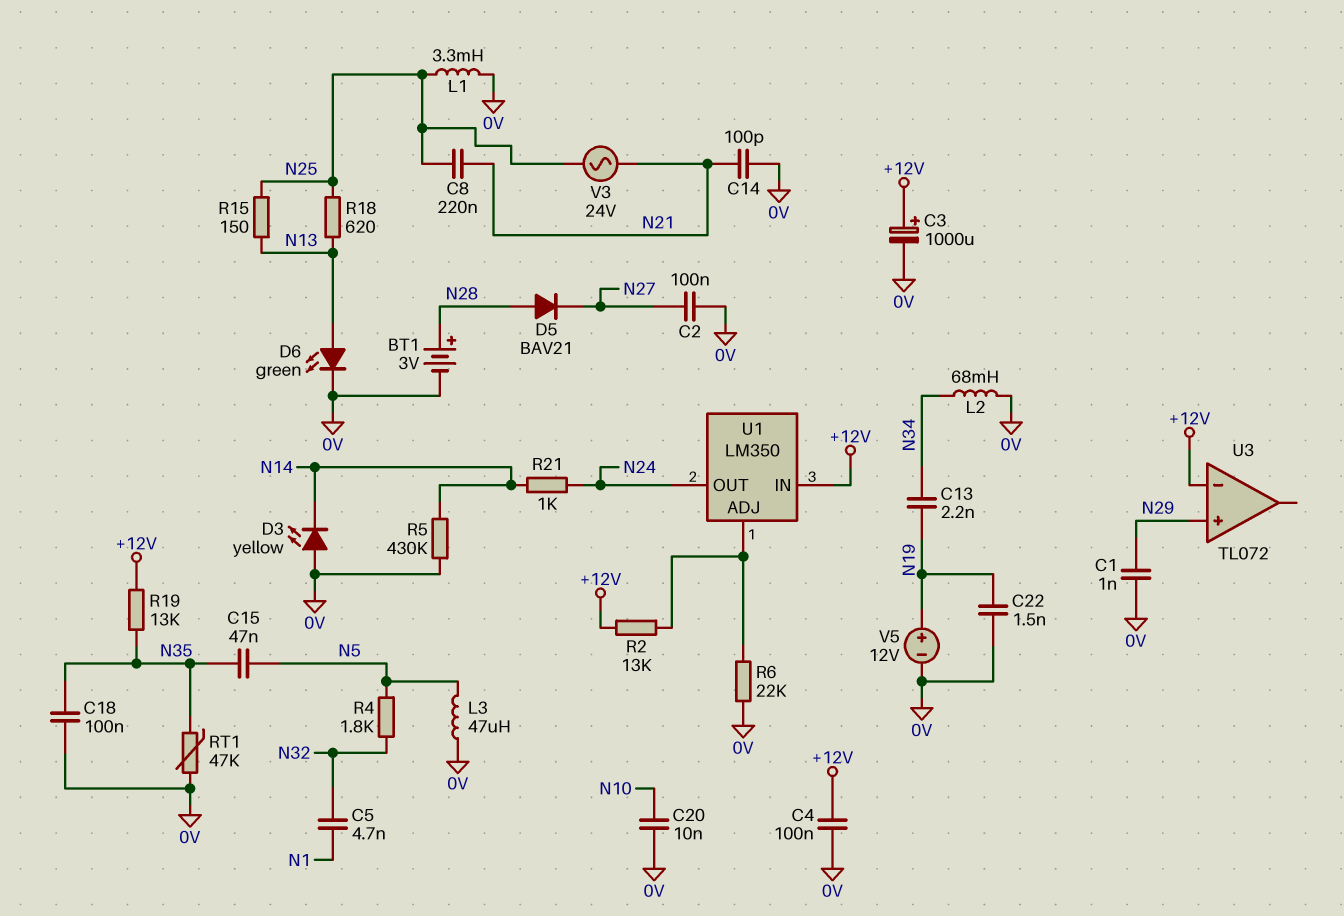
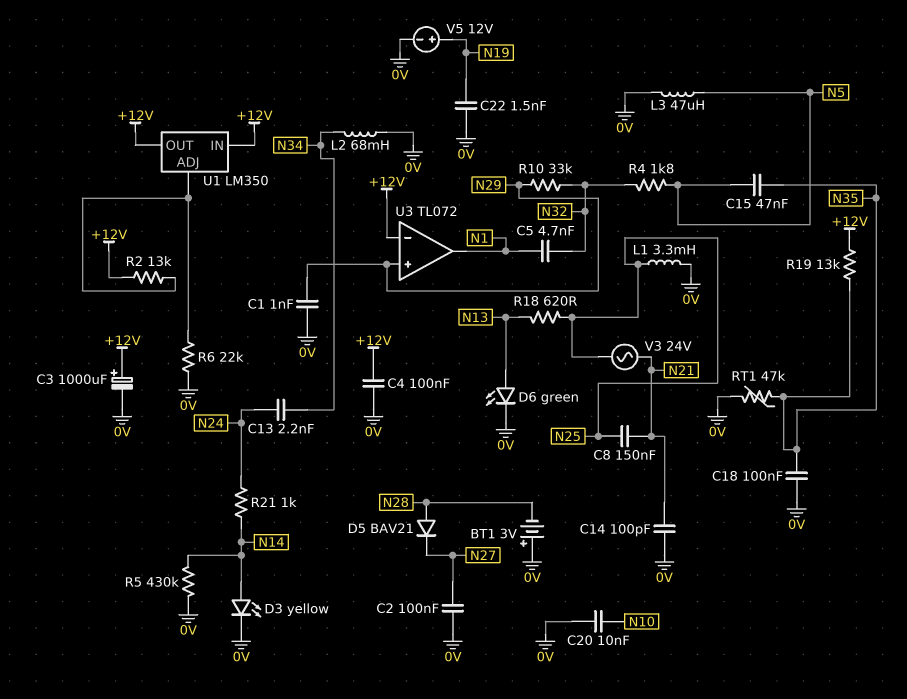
BT1: 3V (plus N28, minus 0V) -> 3V (plus 0V, minus N28)
C8: 220nF (N21, N25) -> 150nF (N21, N25)
C13: 2.2nF (N19, N34) -> 2.2nF (N24, N34)
D3: LED yellow (A 0V, K N14) -> LED yellow (A N14, K 0V)
R10: none -> 33k (N29, N32)
R15: 150 (N13, N25) -> none
U1 pin OUT: N24 -> +12V
U3 pin out: none -> N1

